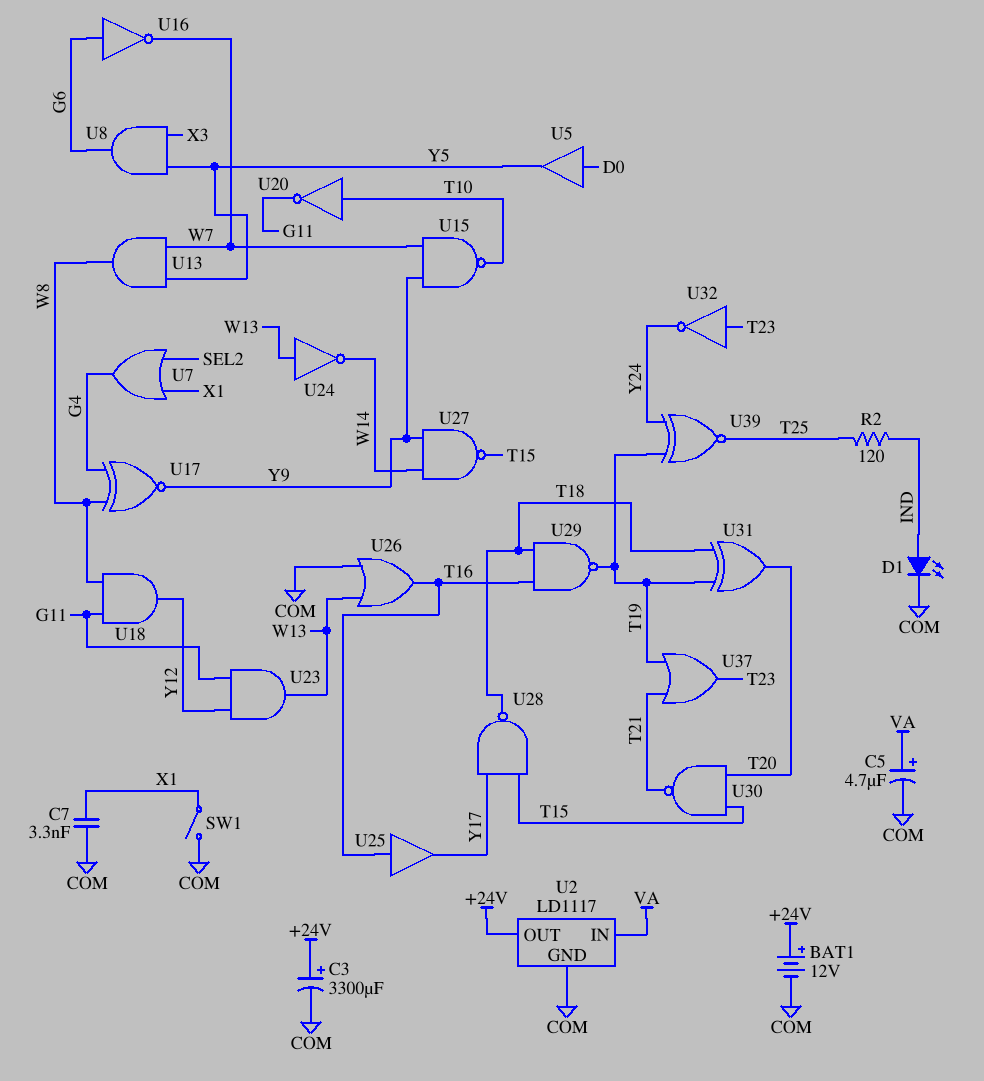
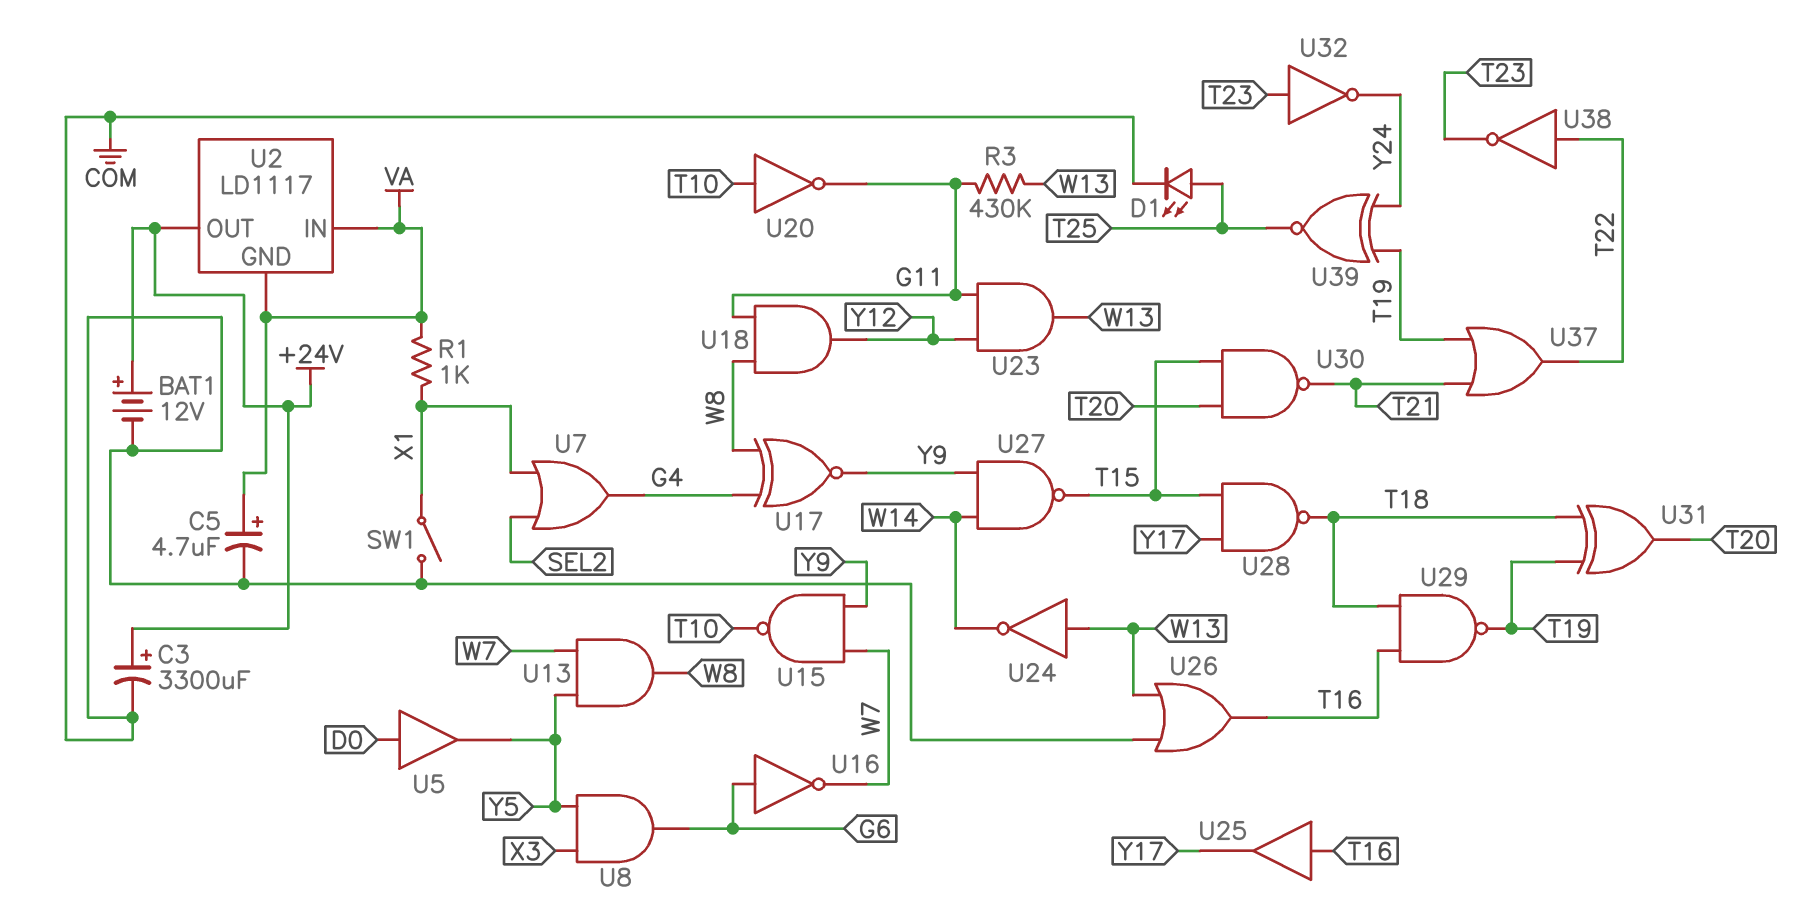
C7: 3.3nF (COM, X1) -> none
D1: LED (A IND, K COM) -> LED (A T25, K COM)
R1: none -> 1k (VA, X1)
R2: 120 (IND, T25) -> none
R3: none -> 430k (G11, W13)
U2 pin GND: COM -> VA
U37: OR (in T19, in T21, out T23) -> OR (in T19, in T21, out T22)
U38: none -> NOT (in T22, out T23)

